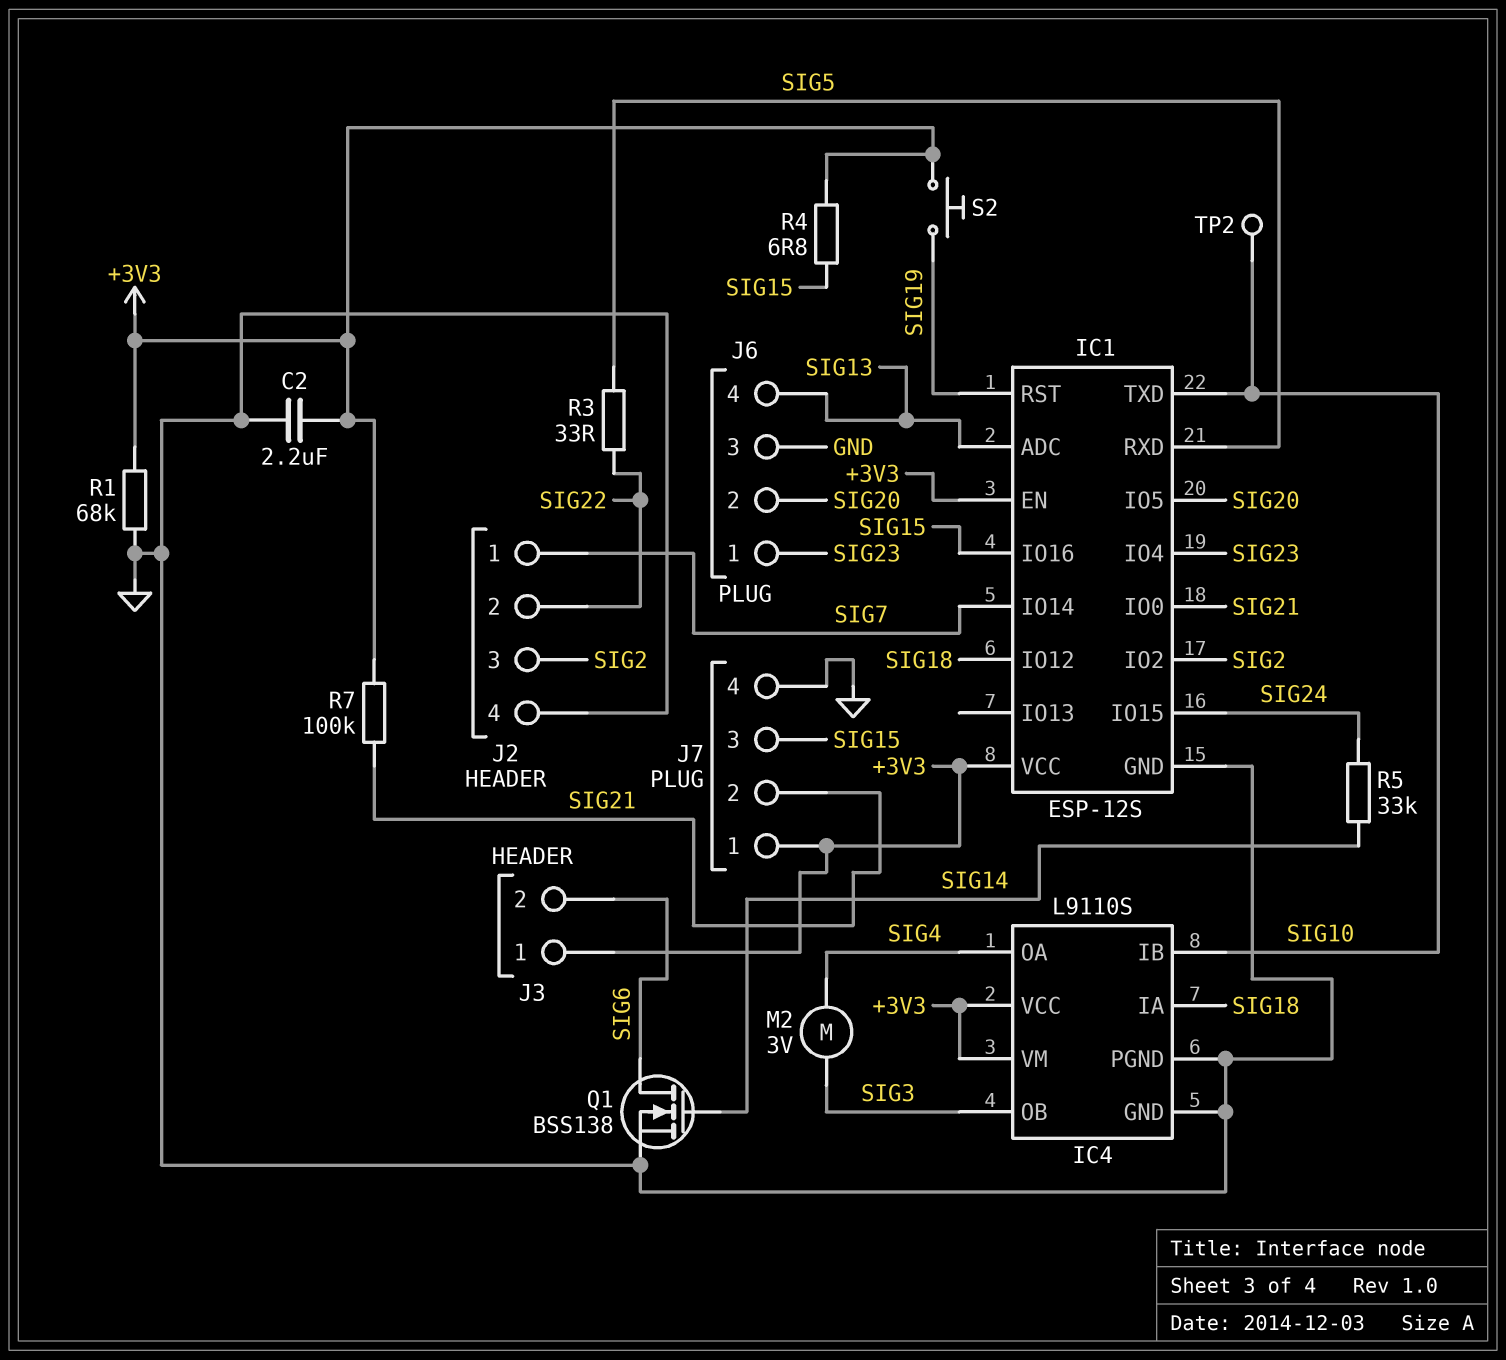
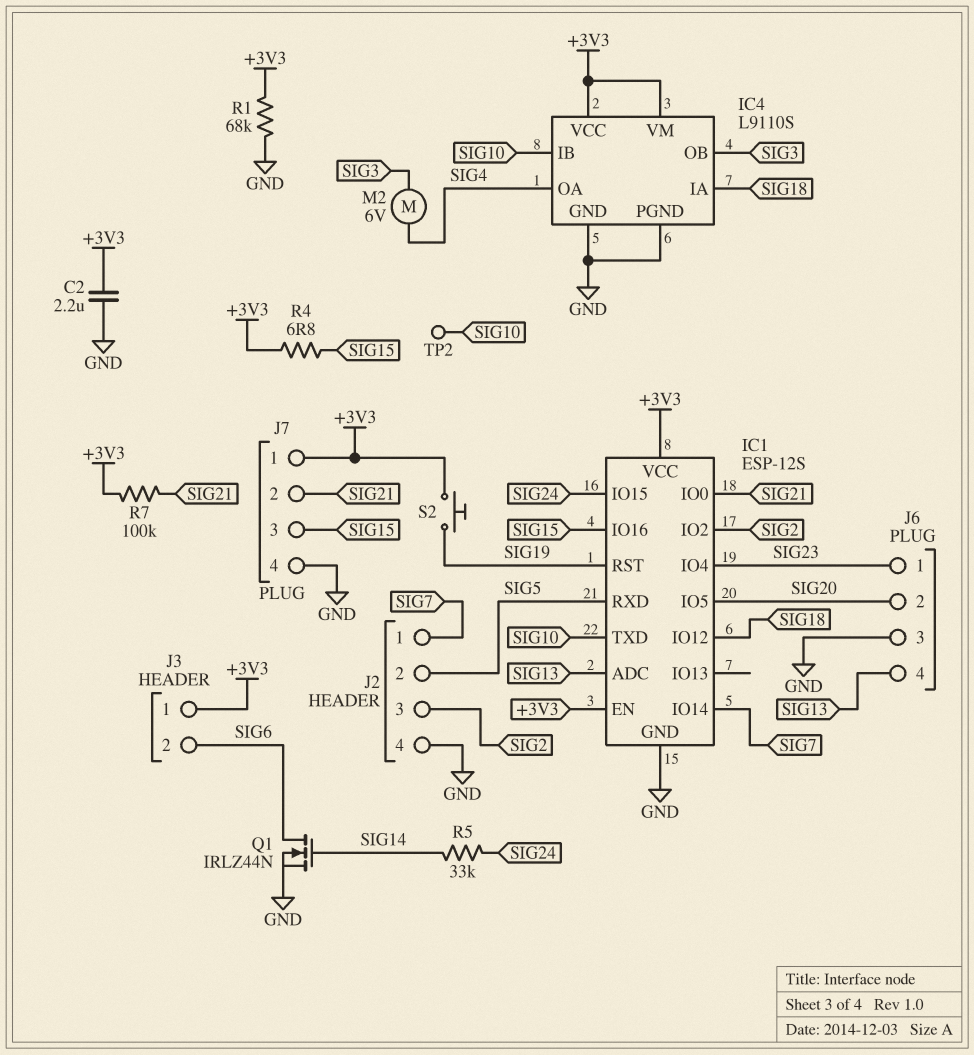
J2 pin 2: SIG22 -> SIG5
M2: motor 3V (SIG3, SIG4) -> motor 6V (SIG3, SIG4)
Q1: NMOS BSS138 (G SIG14, D SIG6, S GND) -> NMOS IRLZ44N (G SIG14, D SIG6, S GND)
R3: 33 (SIG5, SIG22) -> none

